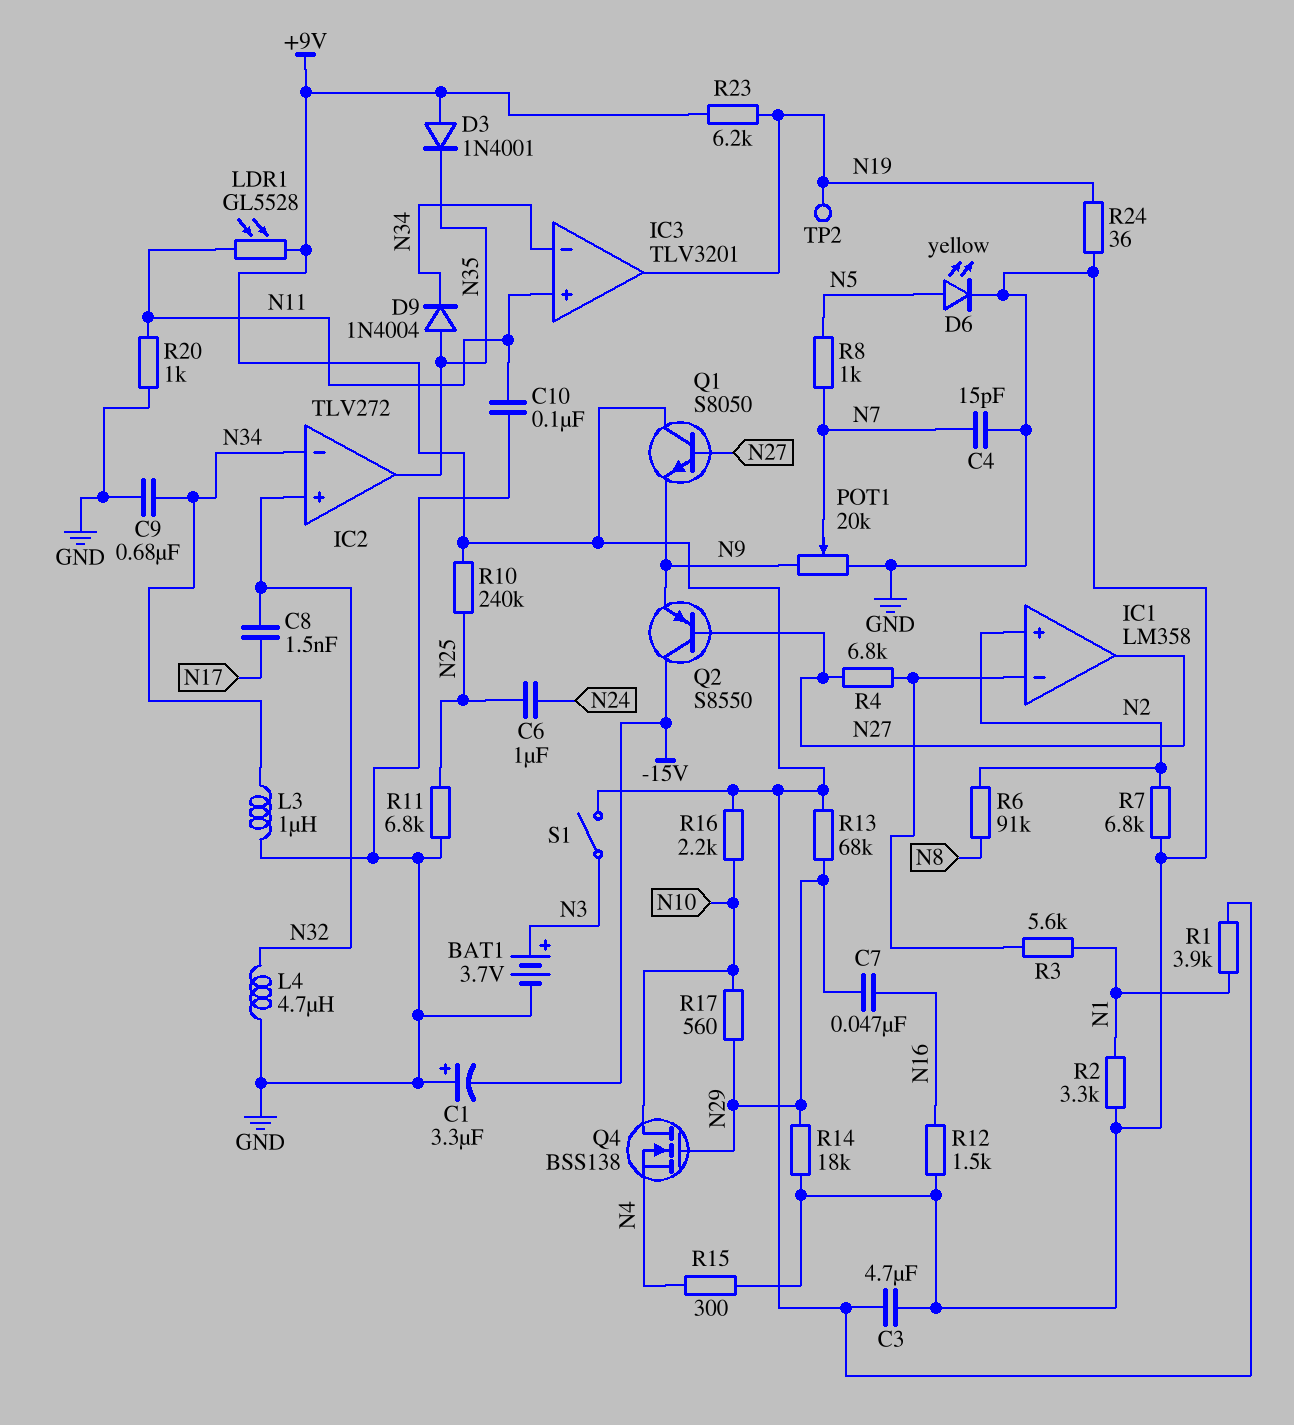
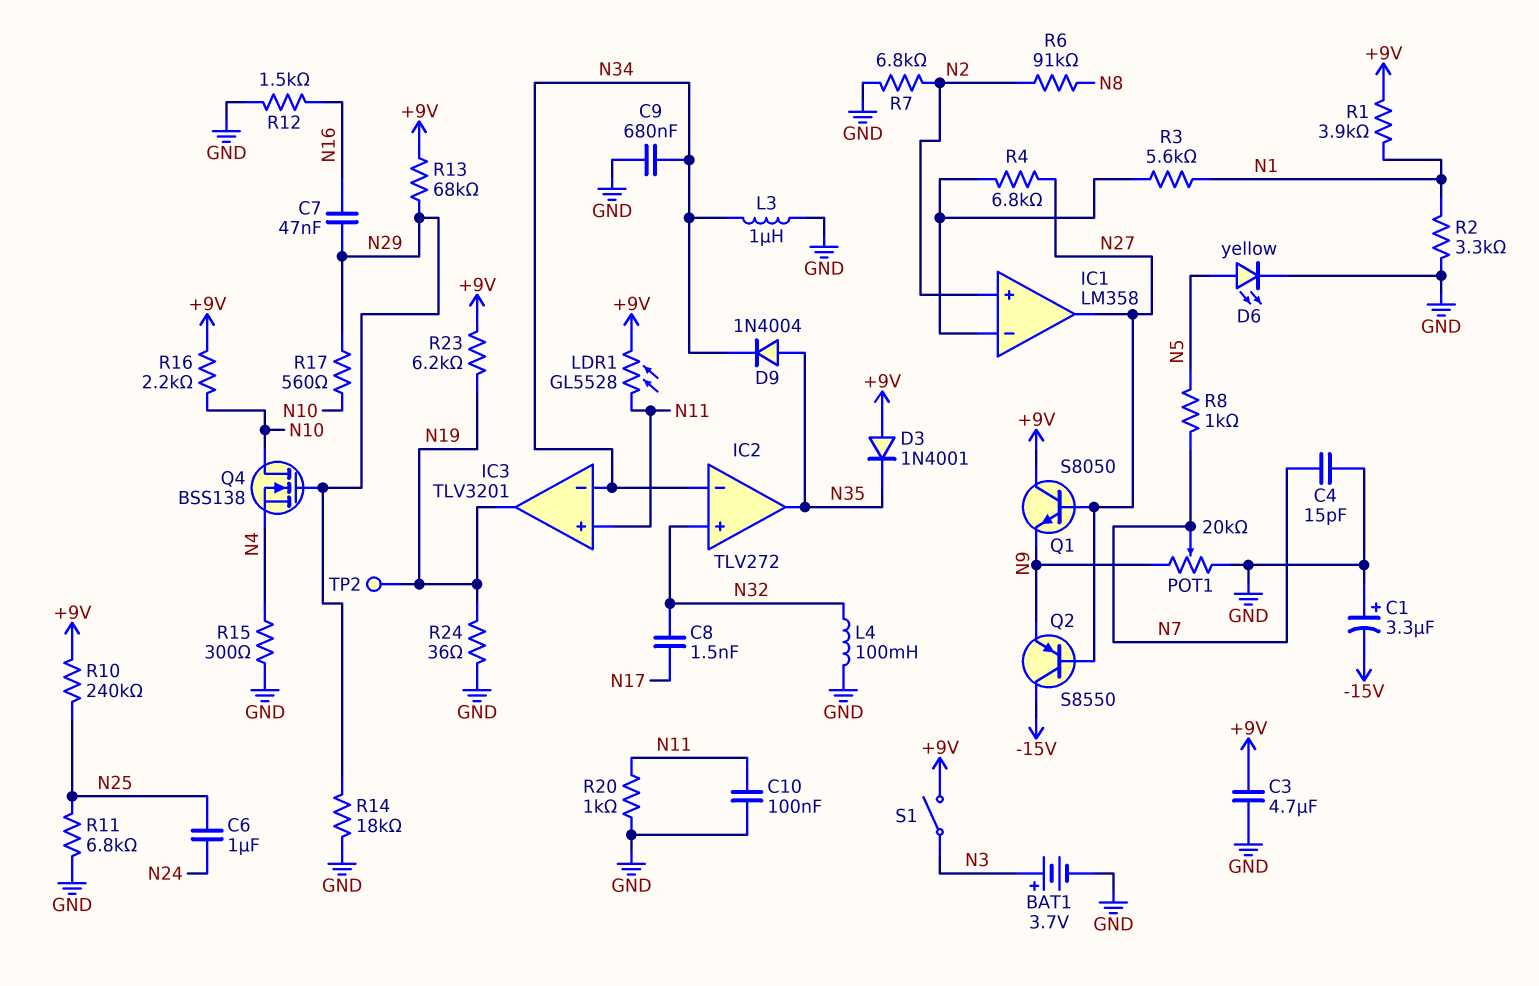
L4: 4.7uH (GND, N32) -> 100mH (GND, N32)

